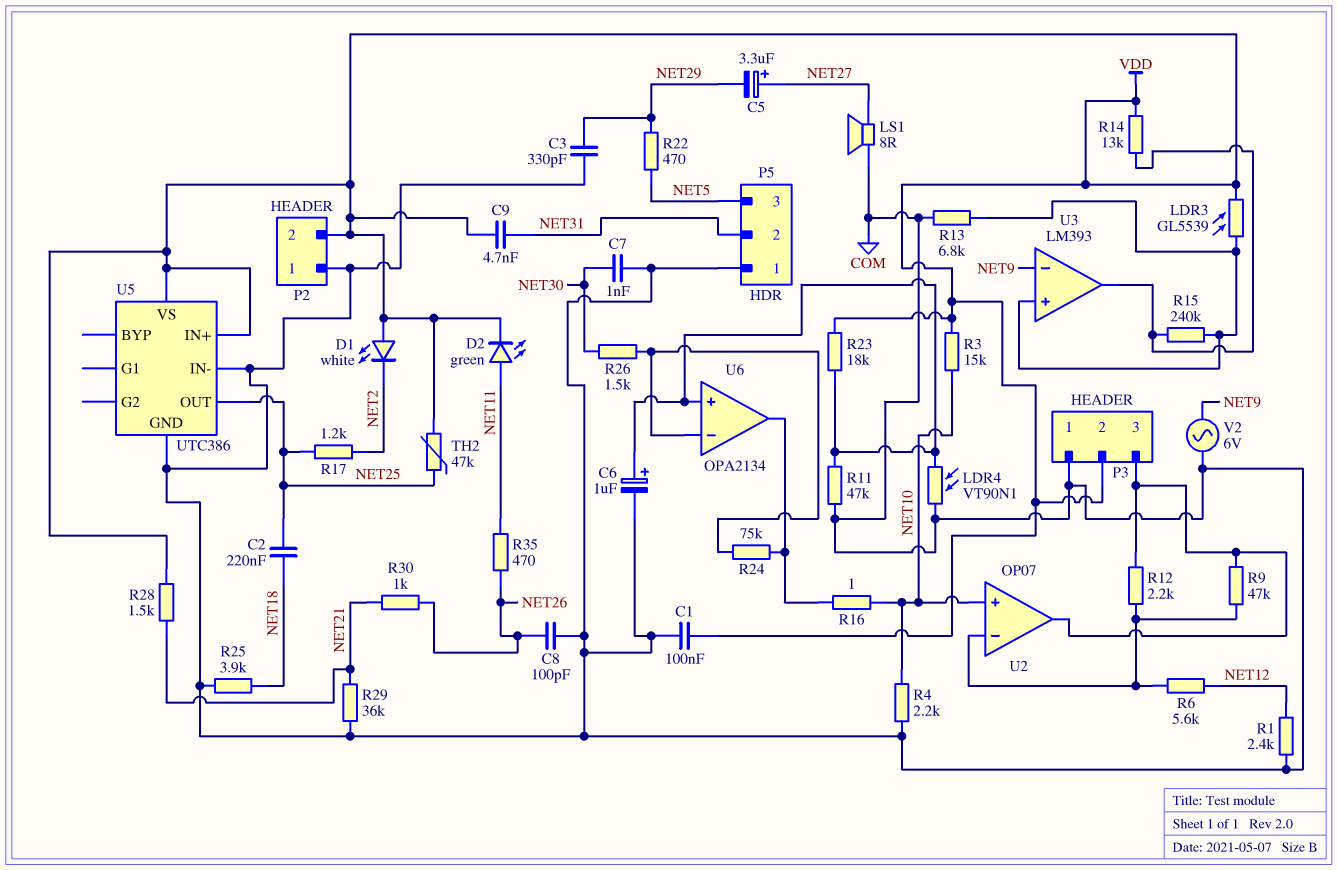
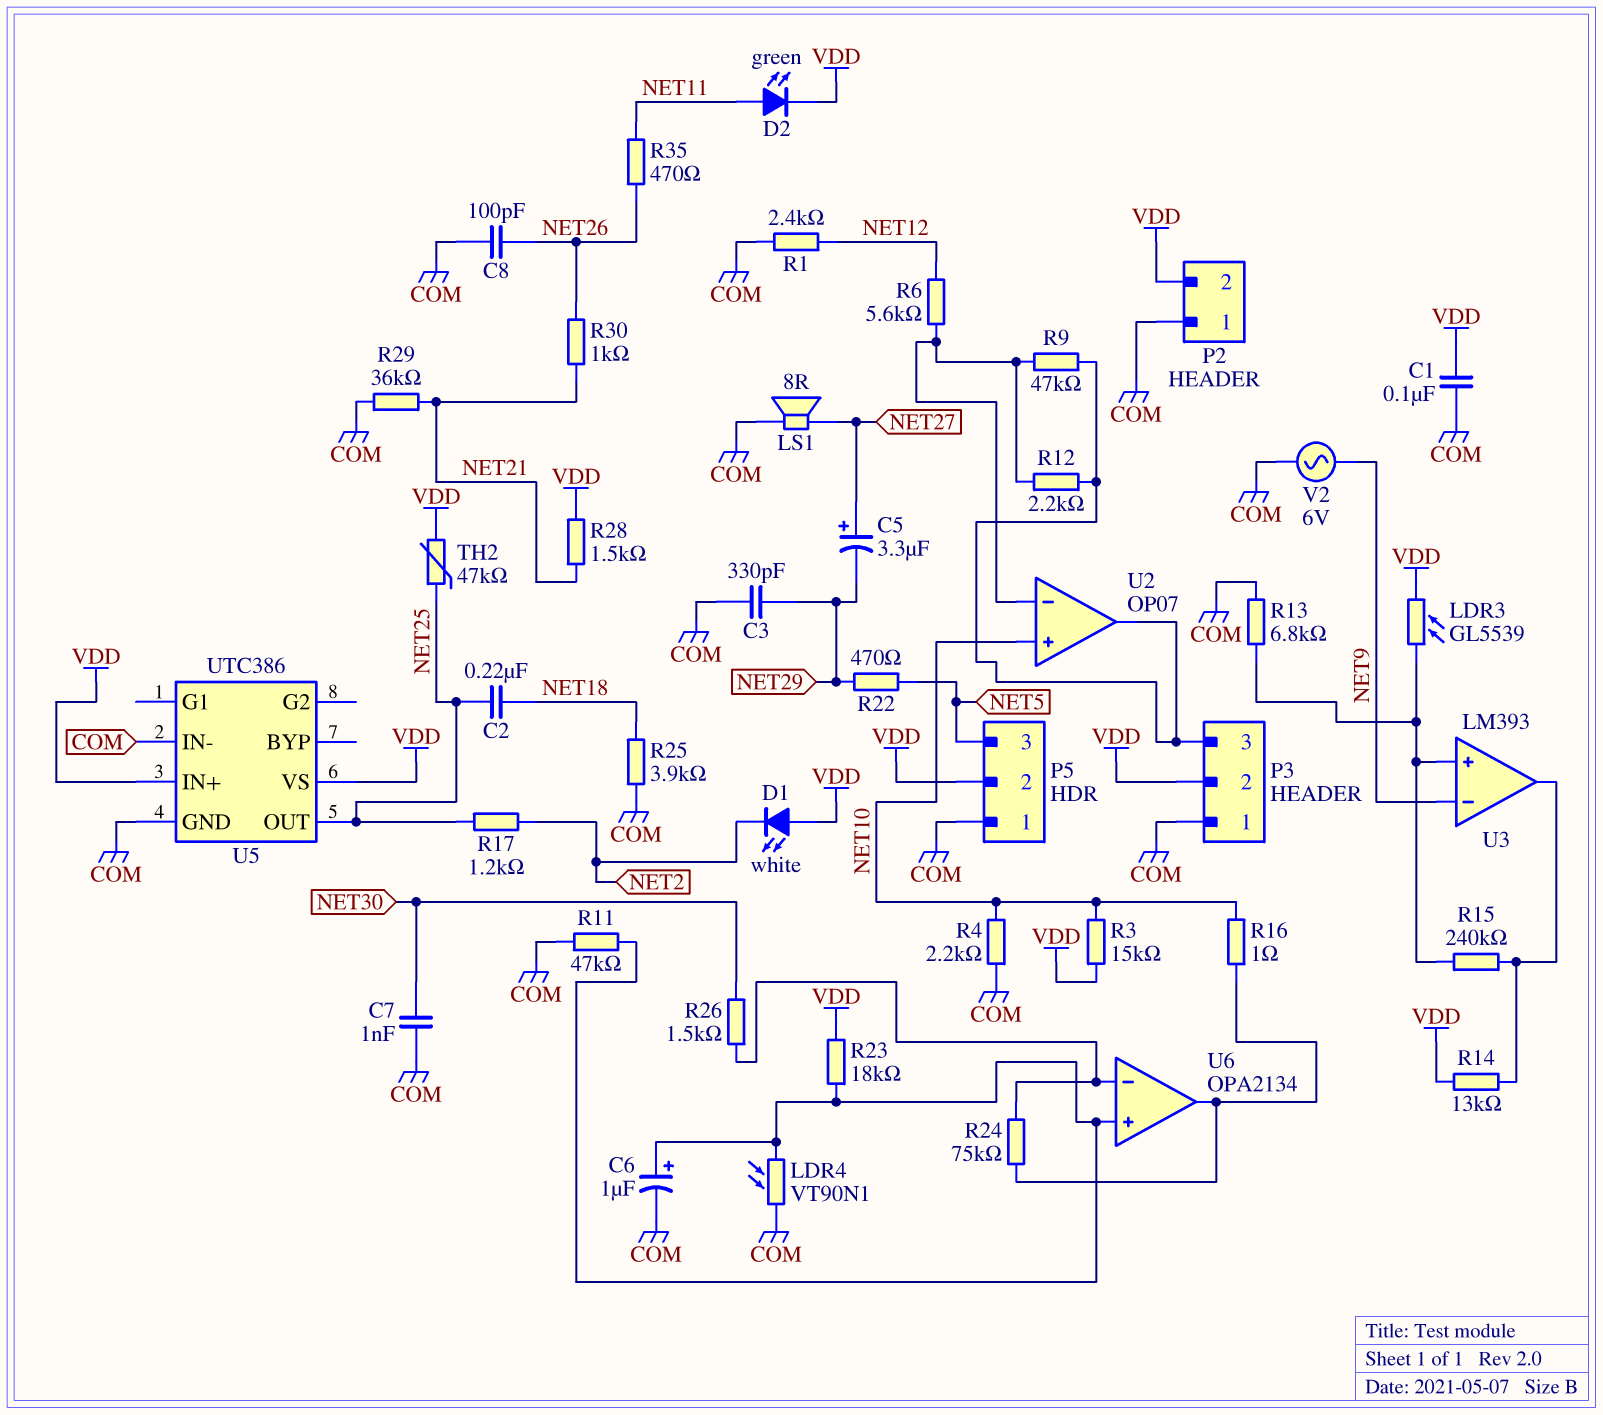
C9: 4.7nF (NET31, VDD) -> none
P5 pin 2: NET31 -> VDD

